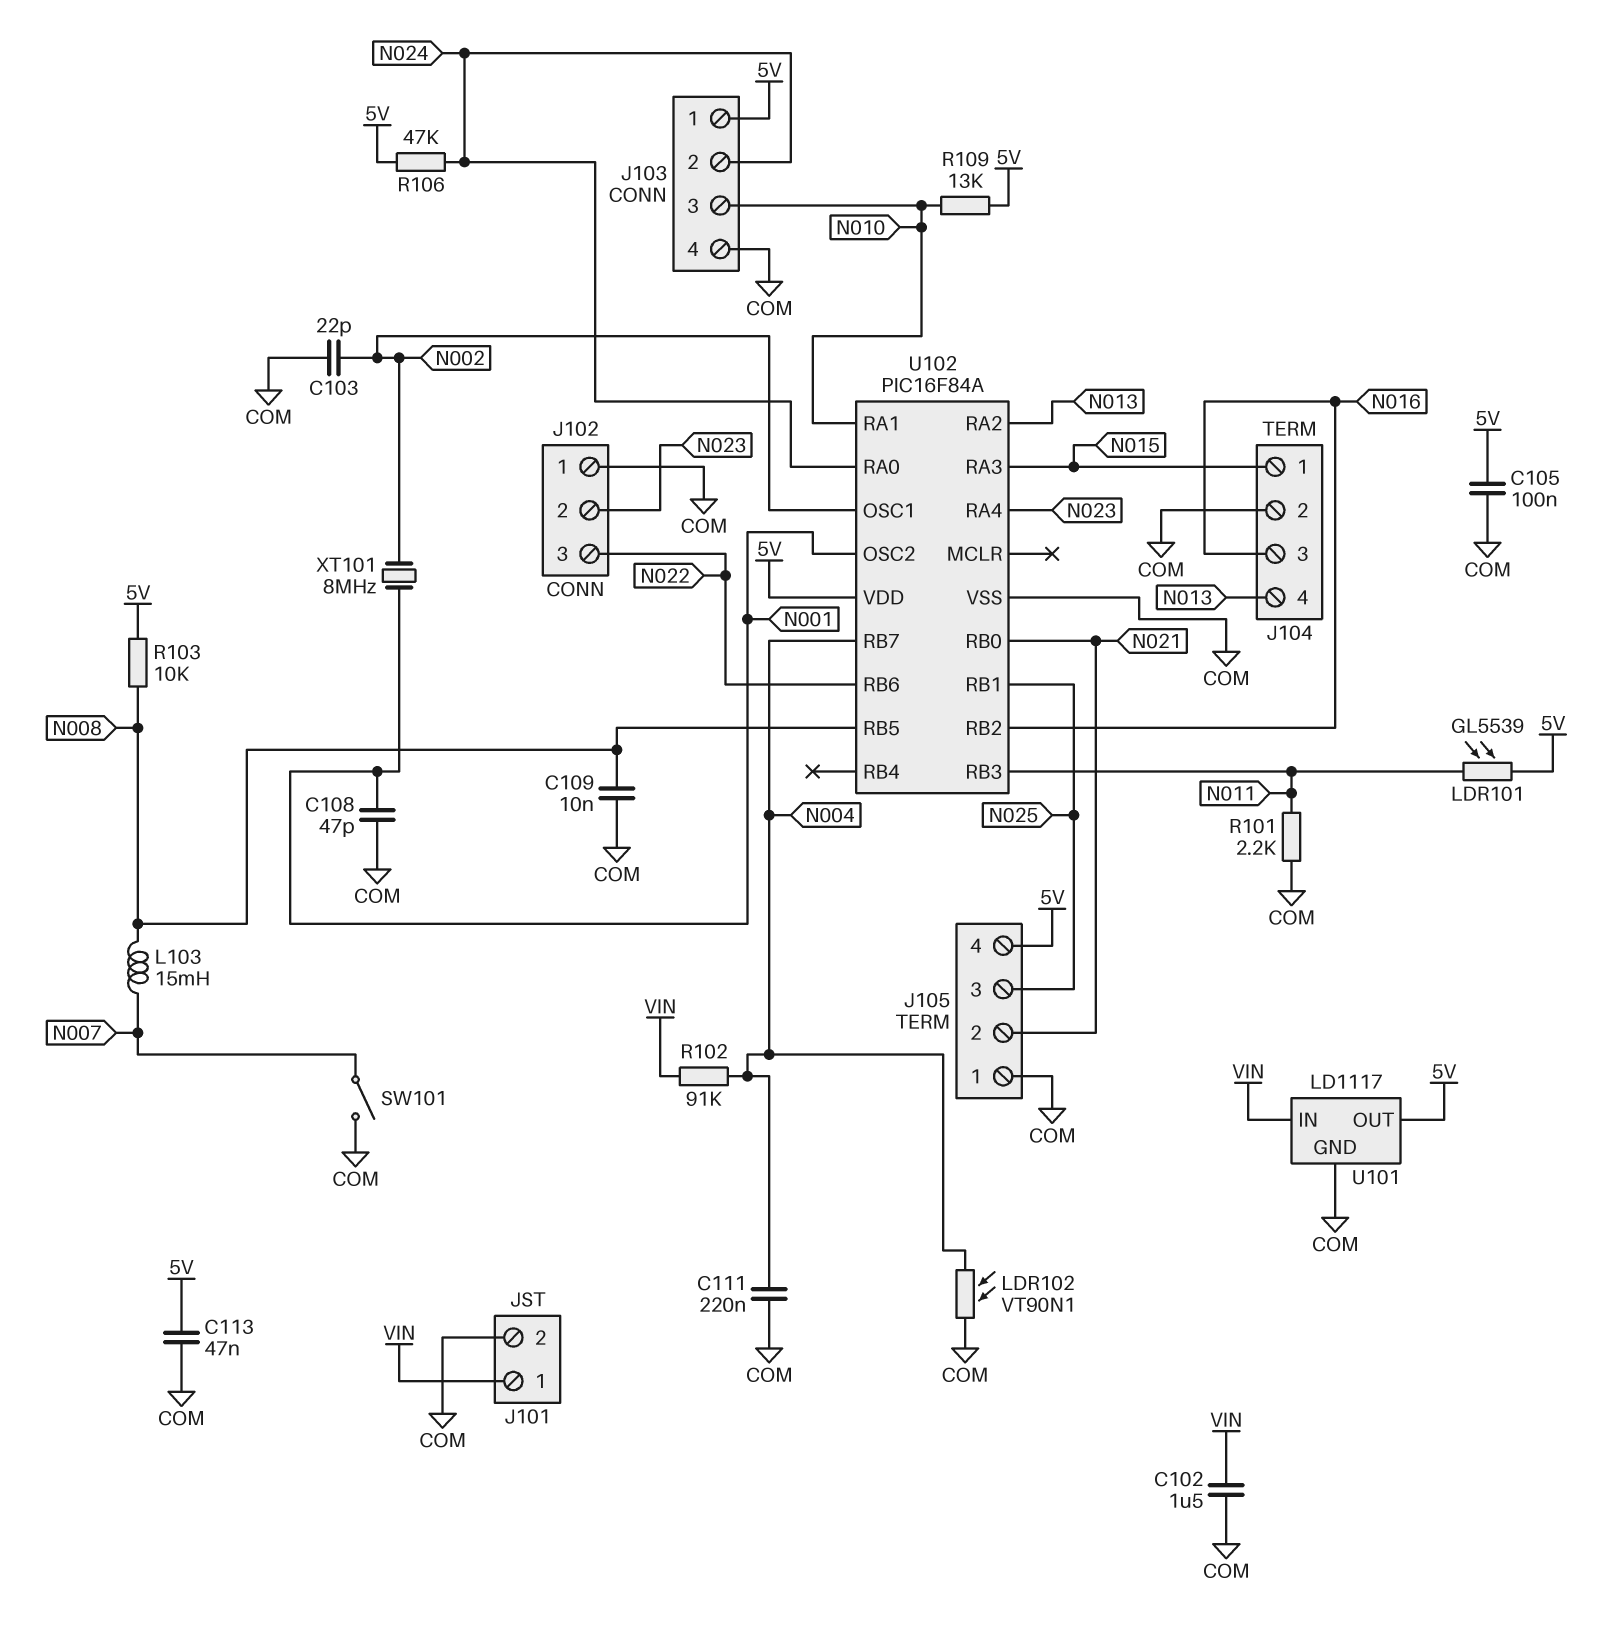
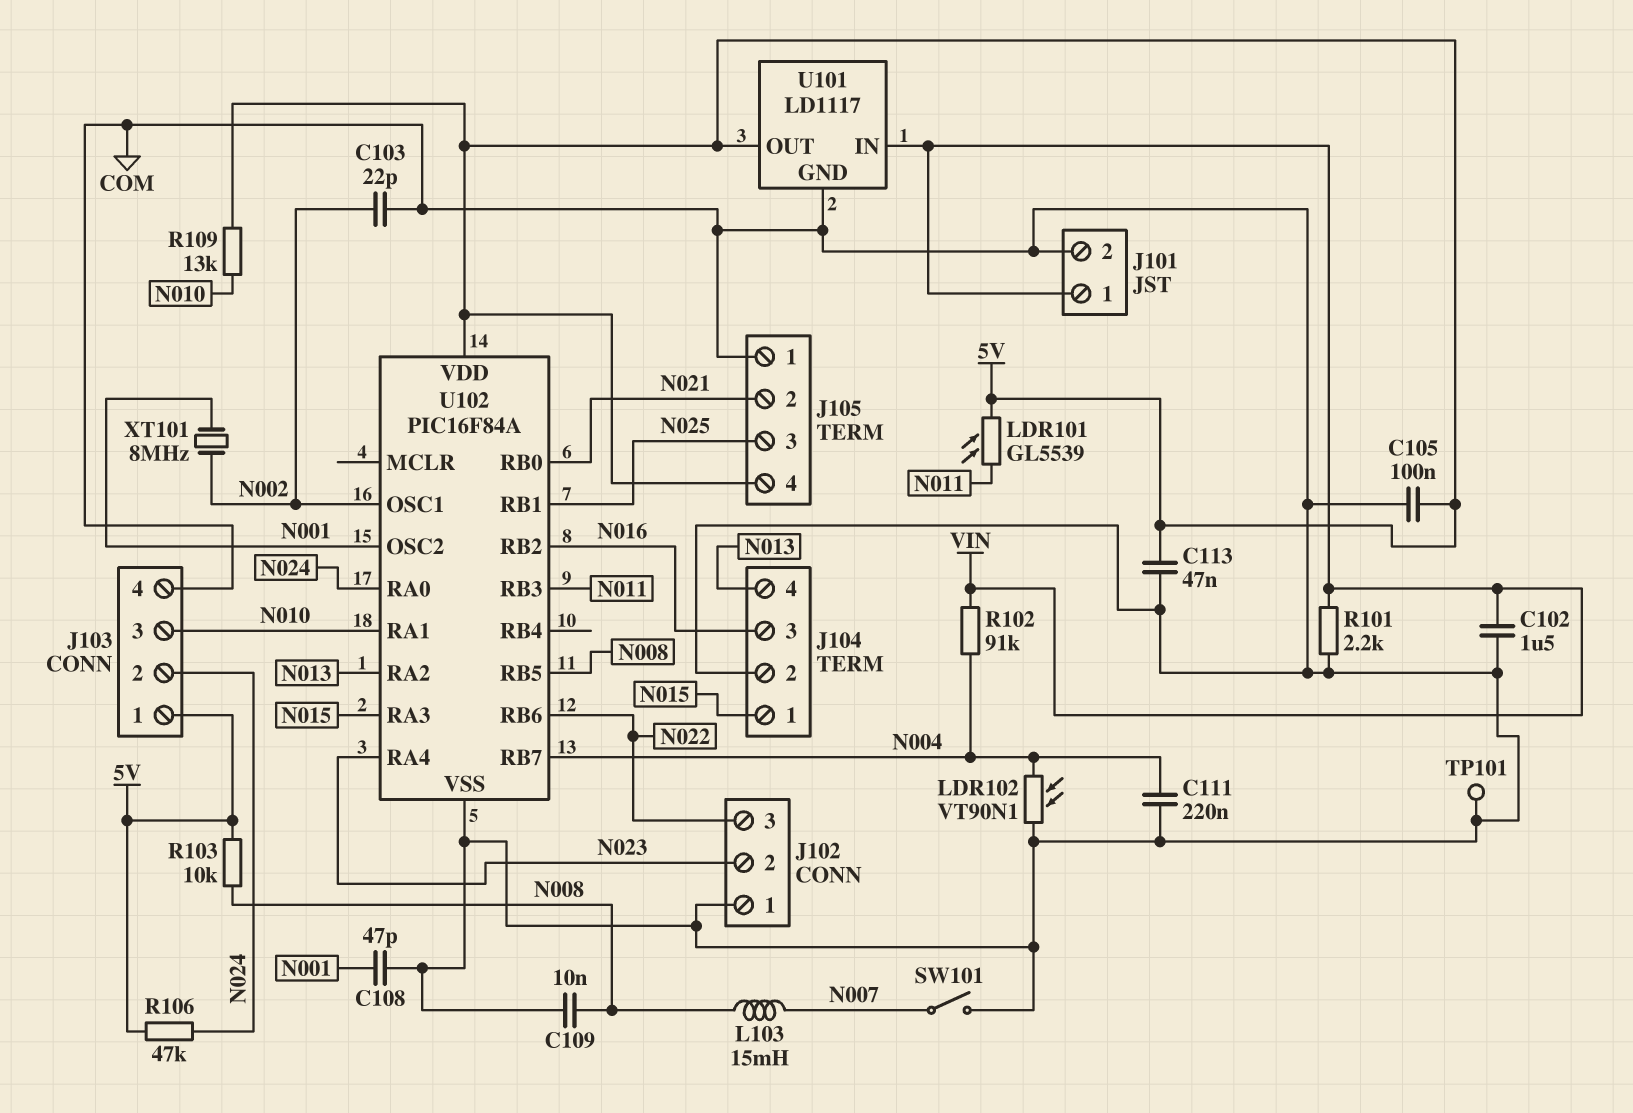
R101: 2.2k (COM, N011) -> 2.2k (COM, VIN)
TP101: none -> test point (COM)

